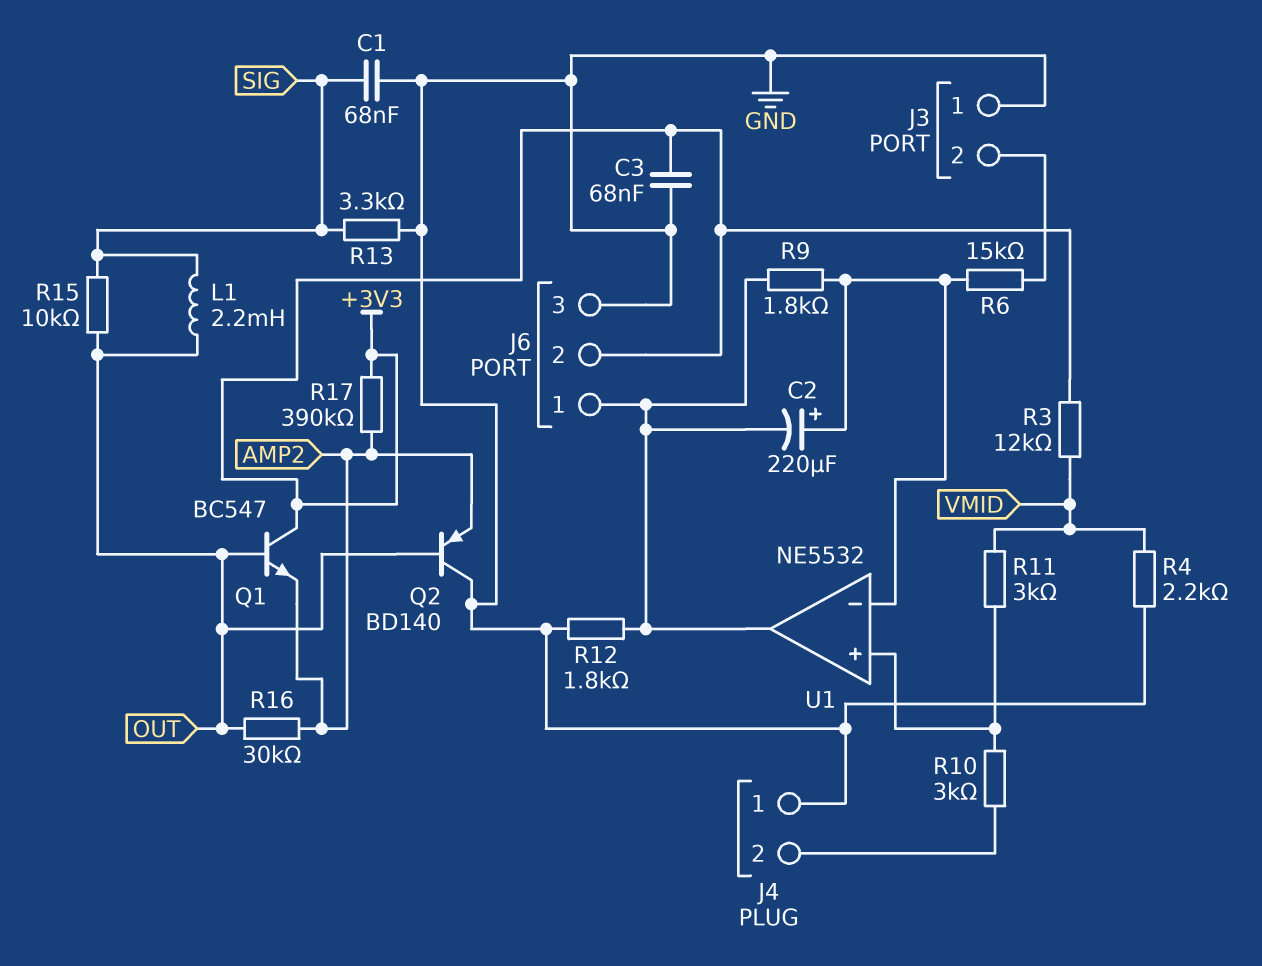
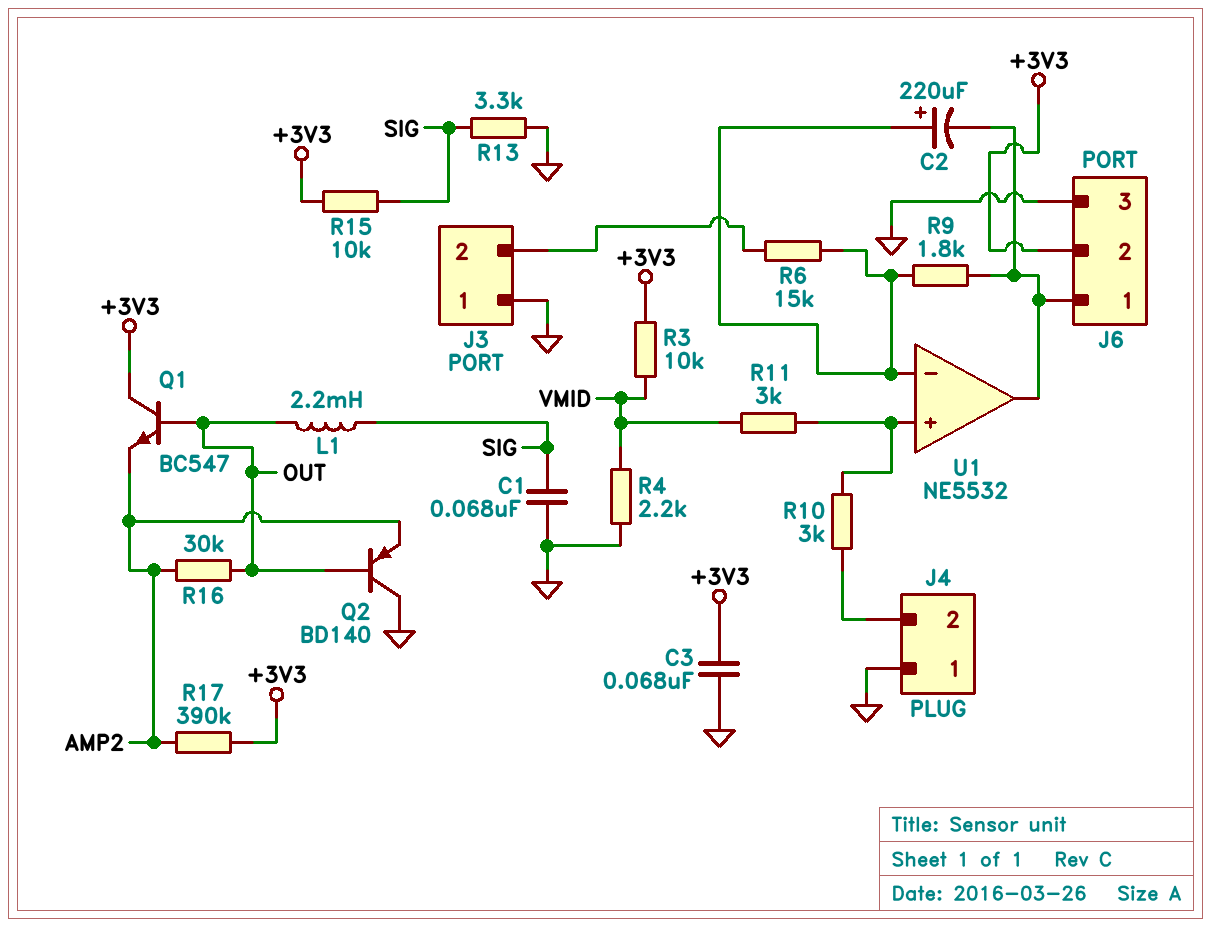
R3: 12k (+3V3, VMID) -> 10k (+3V3, VMID)
R12: 1.8k (GND, J6/1) -> none
R15: 10k (OUT, SIG) -> 10k (+3V3, SIG)

